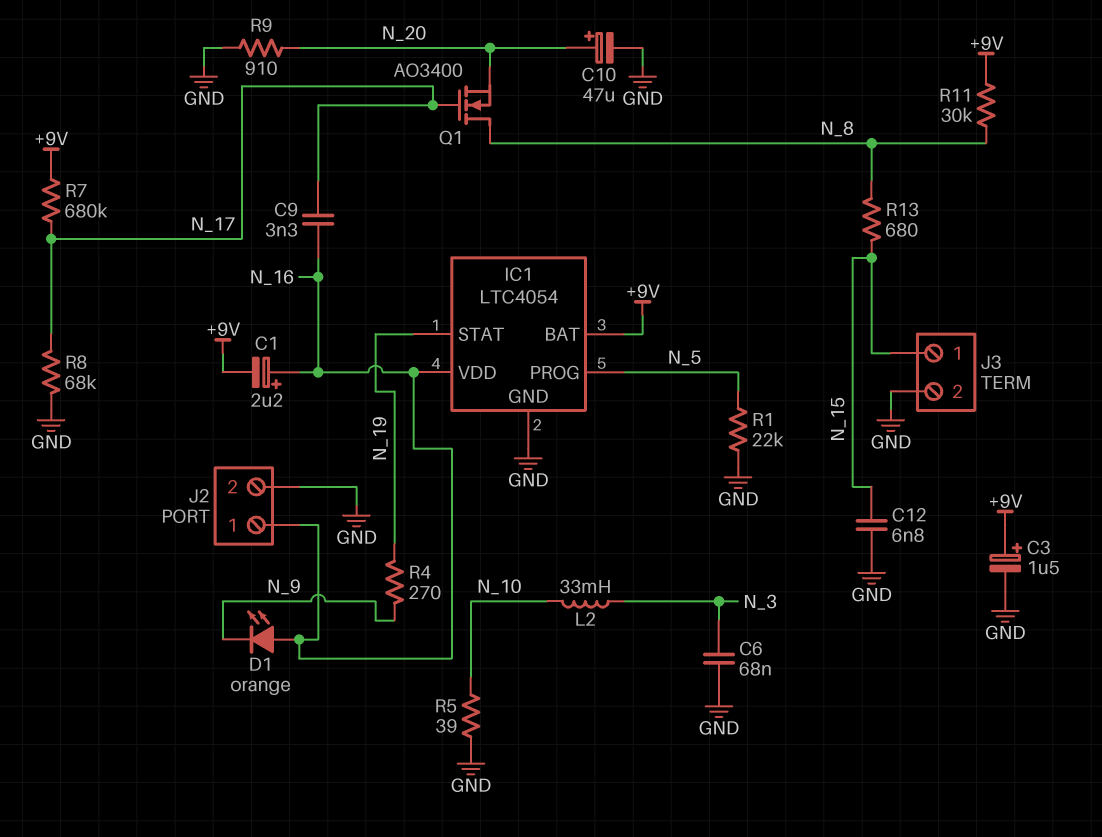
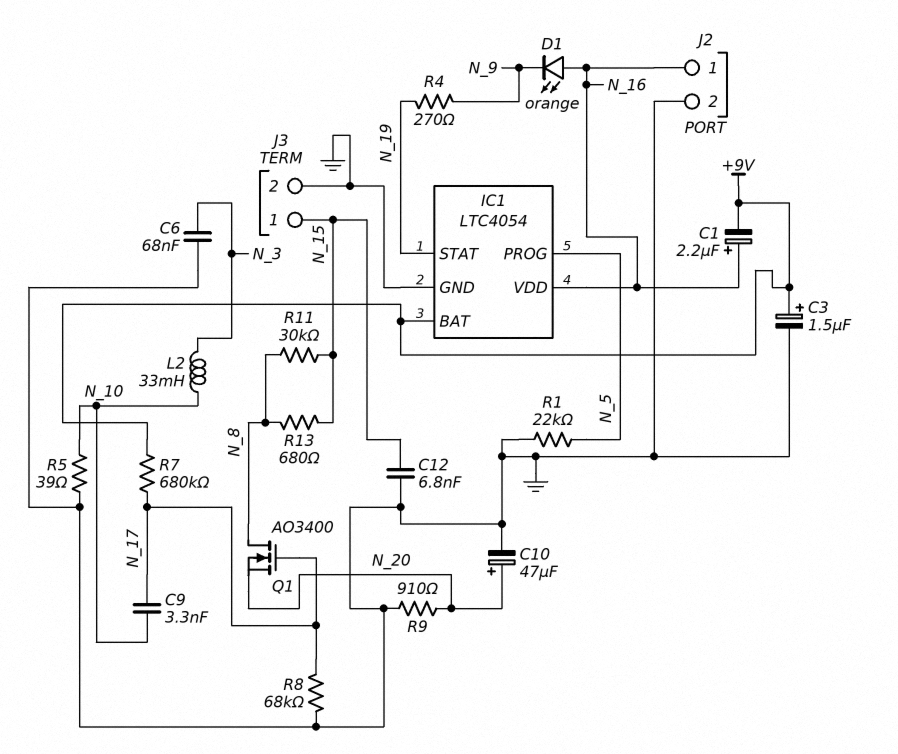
C9: 3.3nF (N_16, N_17) -> 3.3nF (N_10, N_17)
R11: 30k (+9V, N_8) -> 30k (N_8, N_15)

